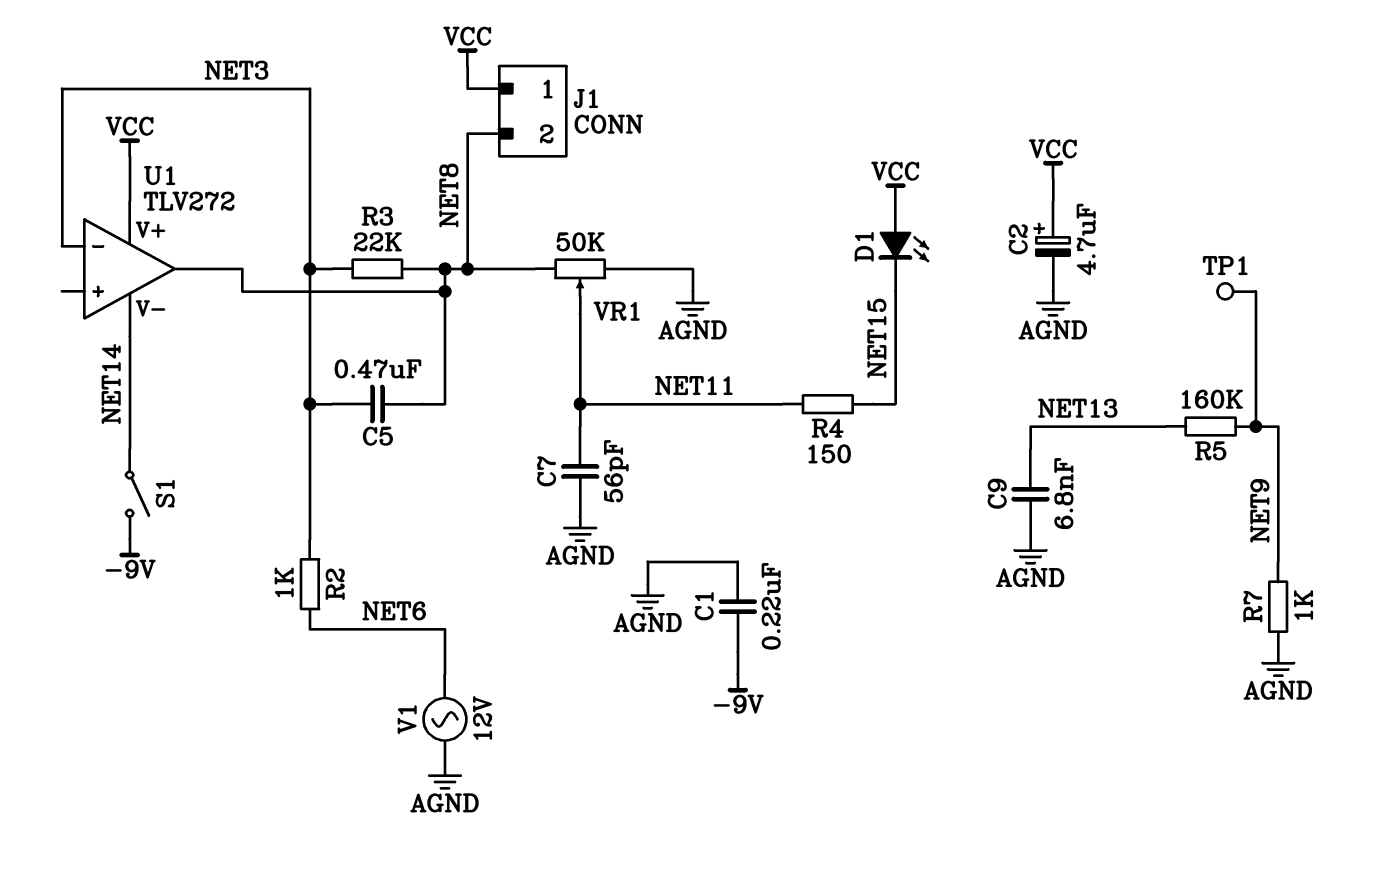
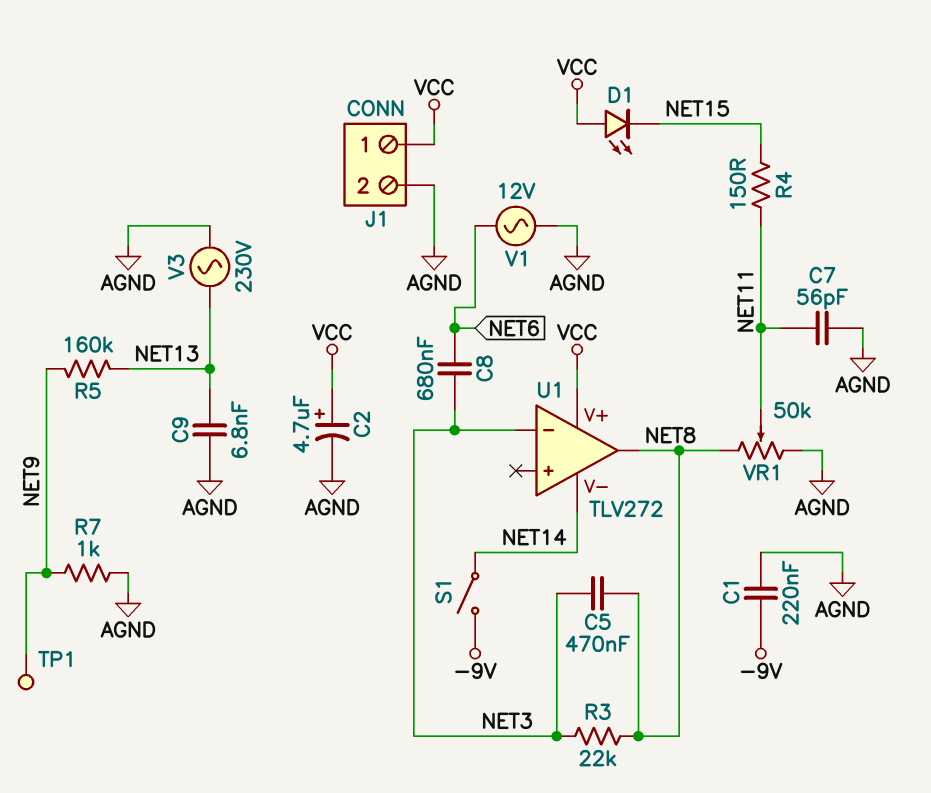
C8: none -> 680nF (NET3, NET6)
J1 pin 2: NET8 -> AGND
R2: 1k (NET3, NET6) -> none
V3: none -> AC 230V (AGND, NET13)

